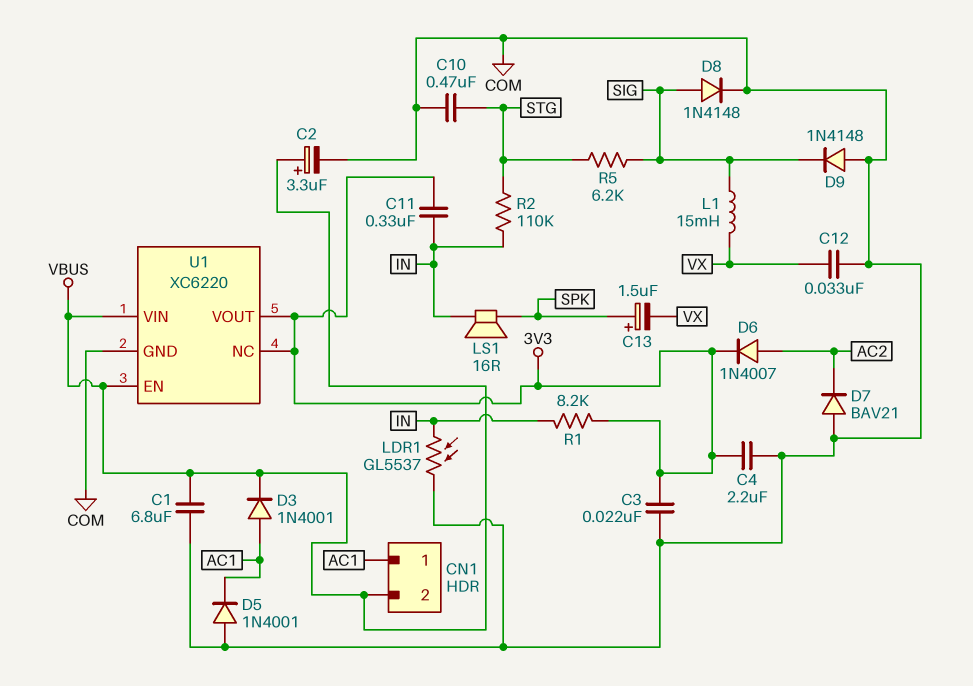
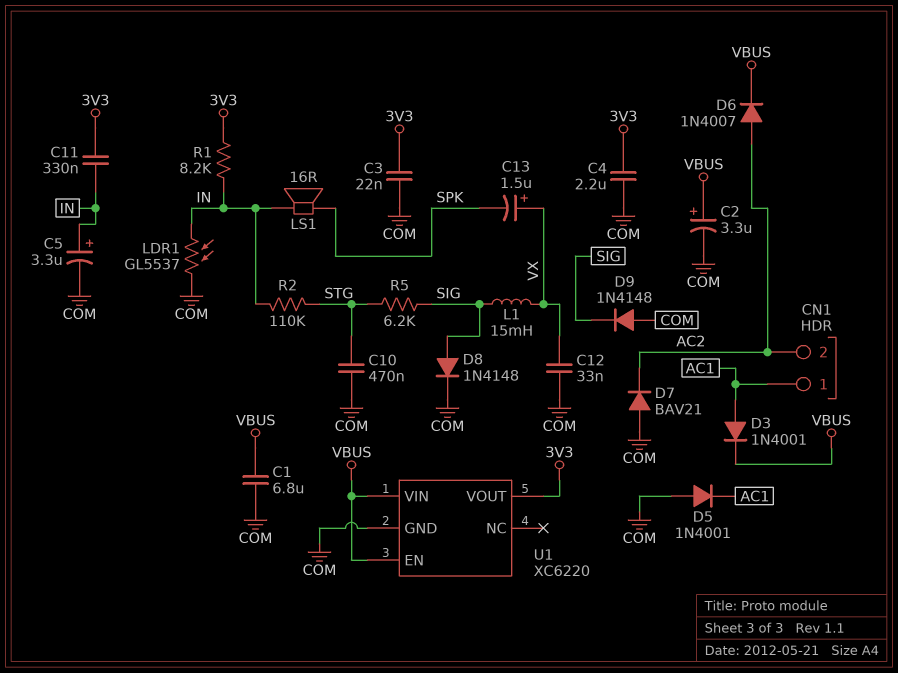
C5: none -> 3.3uF (plus IN, minus COM)
C13: 1.5uF (plus SPK, minus VX) -> 1.5uF (plus VX, minus SPK)
CN1 pin 2: VBUS -> AC2
D6: diode 1N4007 (A AC2, K 3V3) -> diode 1N4007 (A AC2, K VBUS)
U1 pin NC: 3V3 -> none

